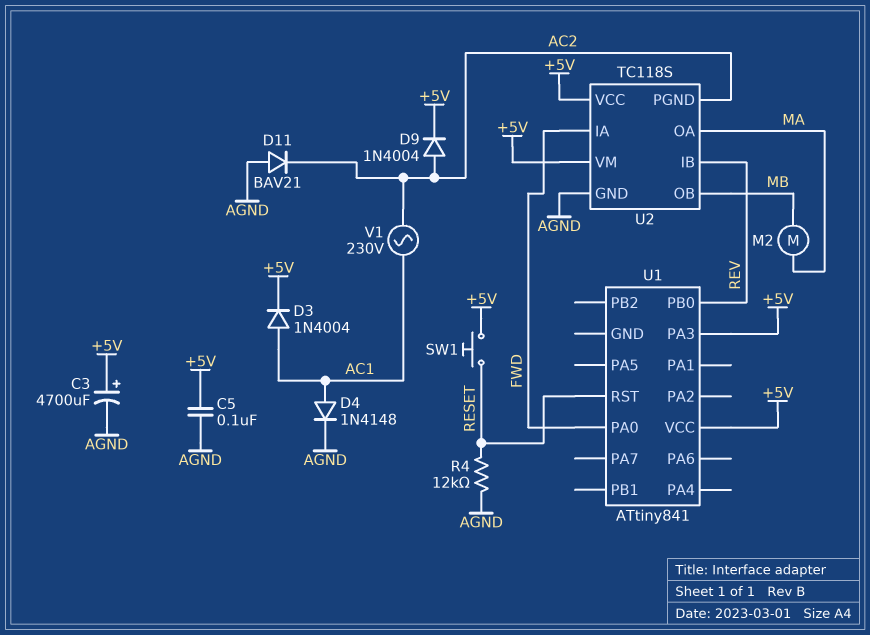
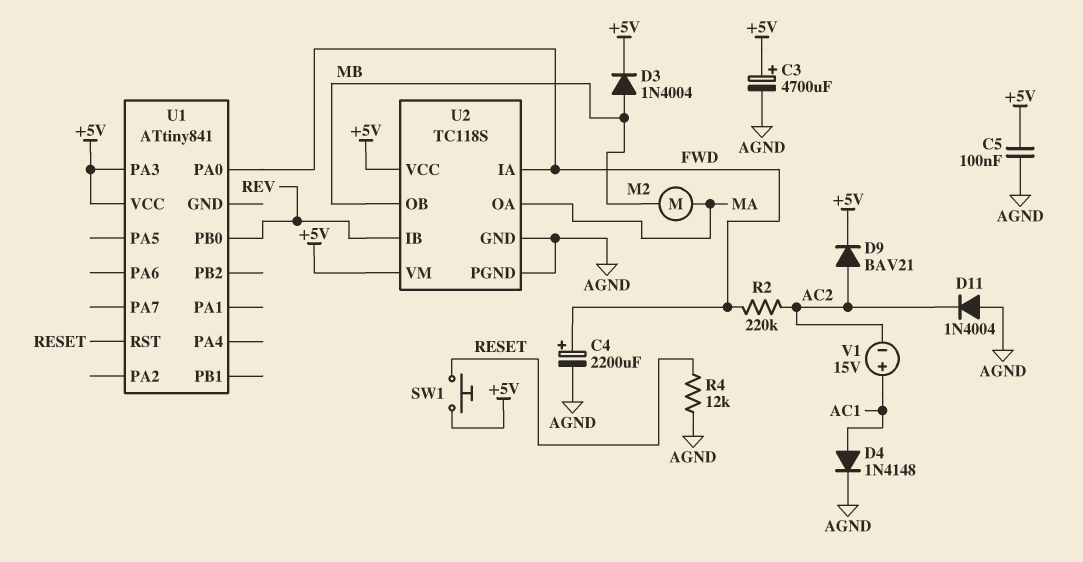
C4: none -> 2200uF (plus FWD, minus AGND)
D3: diode 1N4004 (A AC1, K +5V) -> diode 1N4004 (A MB, K +5V)
D9: diode 1N4004 (A AC2, K +5V) -> diode BAV21 (A AC2, K +5V)
D11: diode BAV21 (A AGND, K AC2) -> diode 1N4004 (A AGND, K AC2)
R2: none -> 220k (AC2, FWD)
U2 pin PGND: AC2 -> AGND
V1: AC 230V (AC1, AC2) -> 15V (plus AC1, minus AC2)

